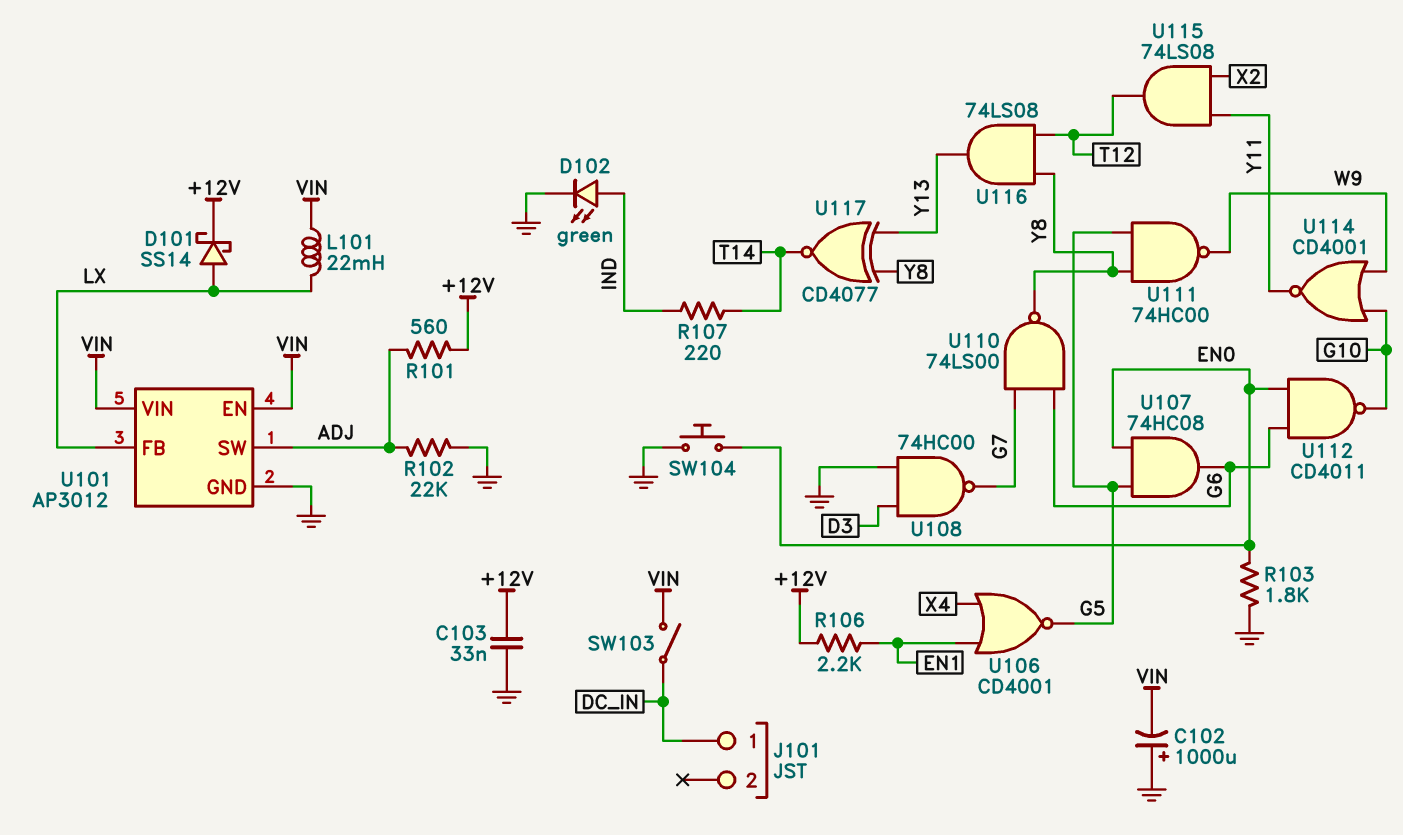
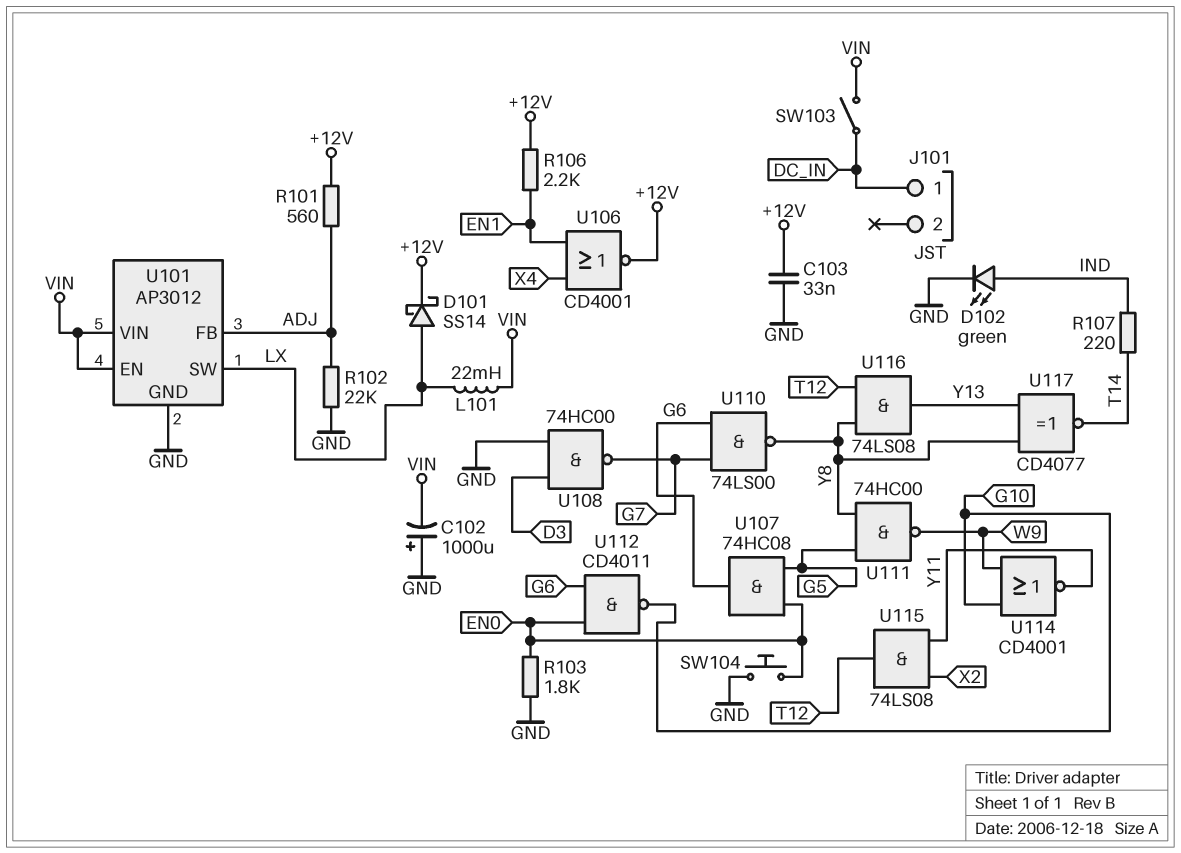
U101 pin FB: LX -> ADJ
U101 pin SW: ADJ -> LX
U106: NOR CD4001 (in EN1, in X4, out G5) -> NOR CD4001 (in EN1, in X4, out +12V)

